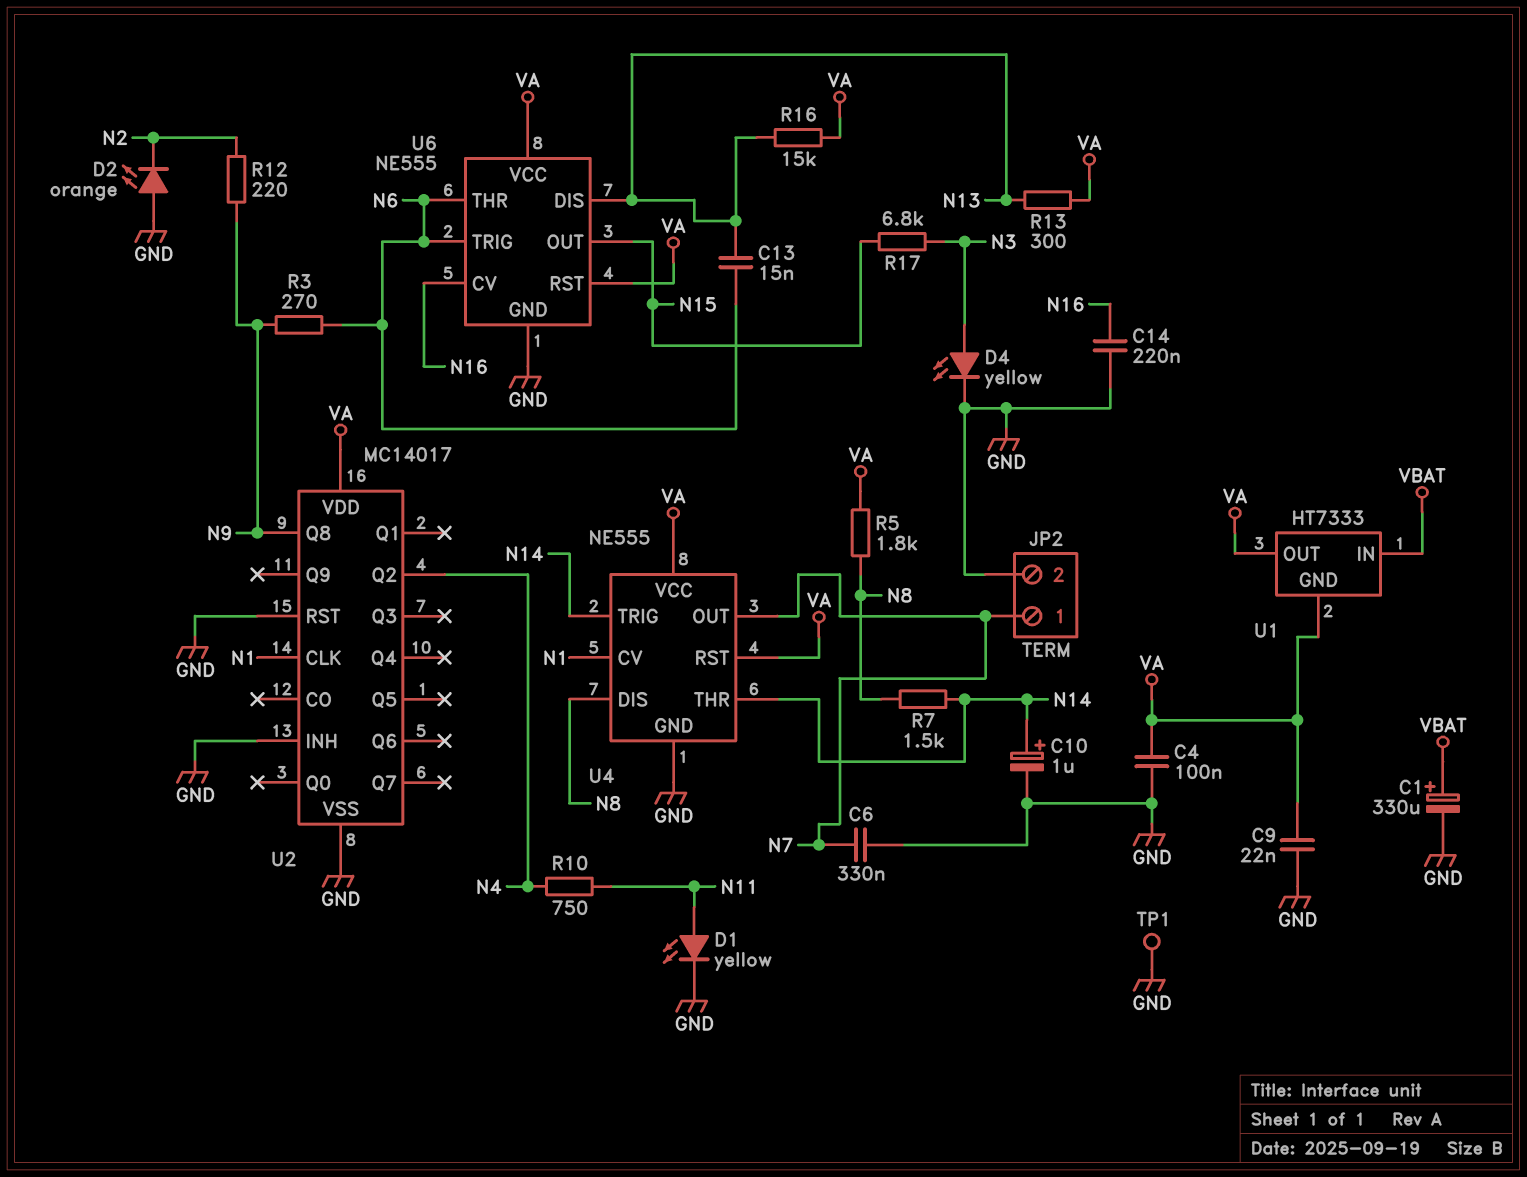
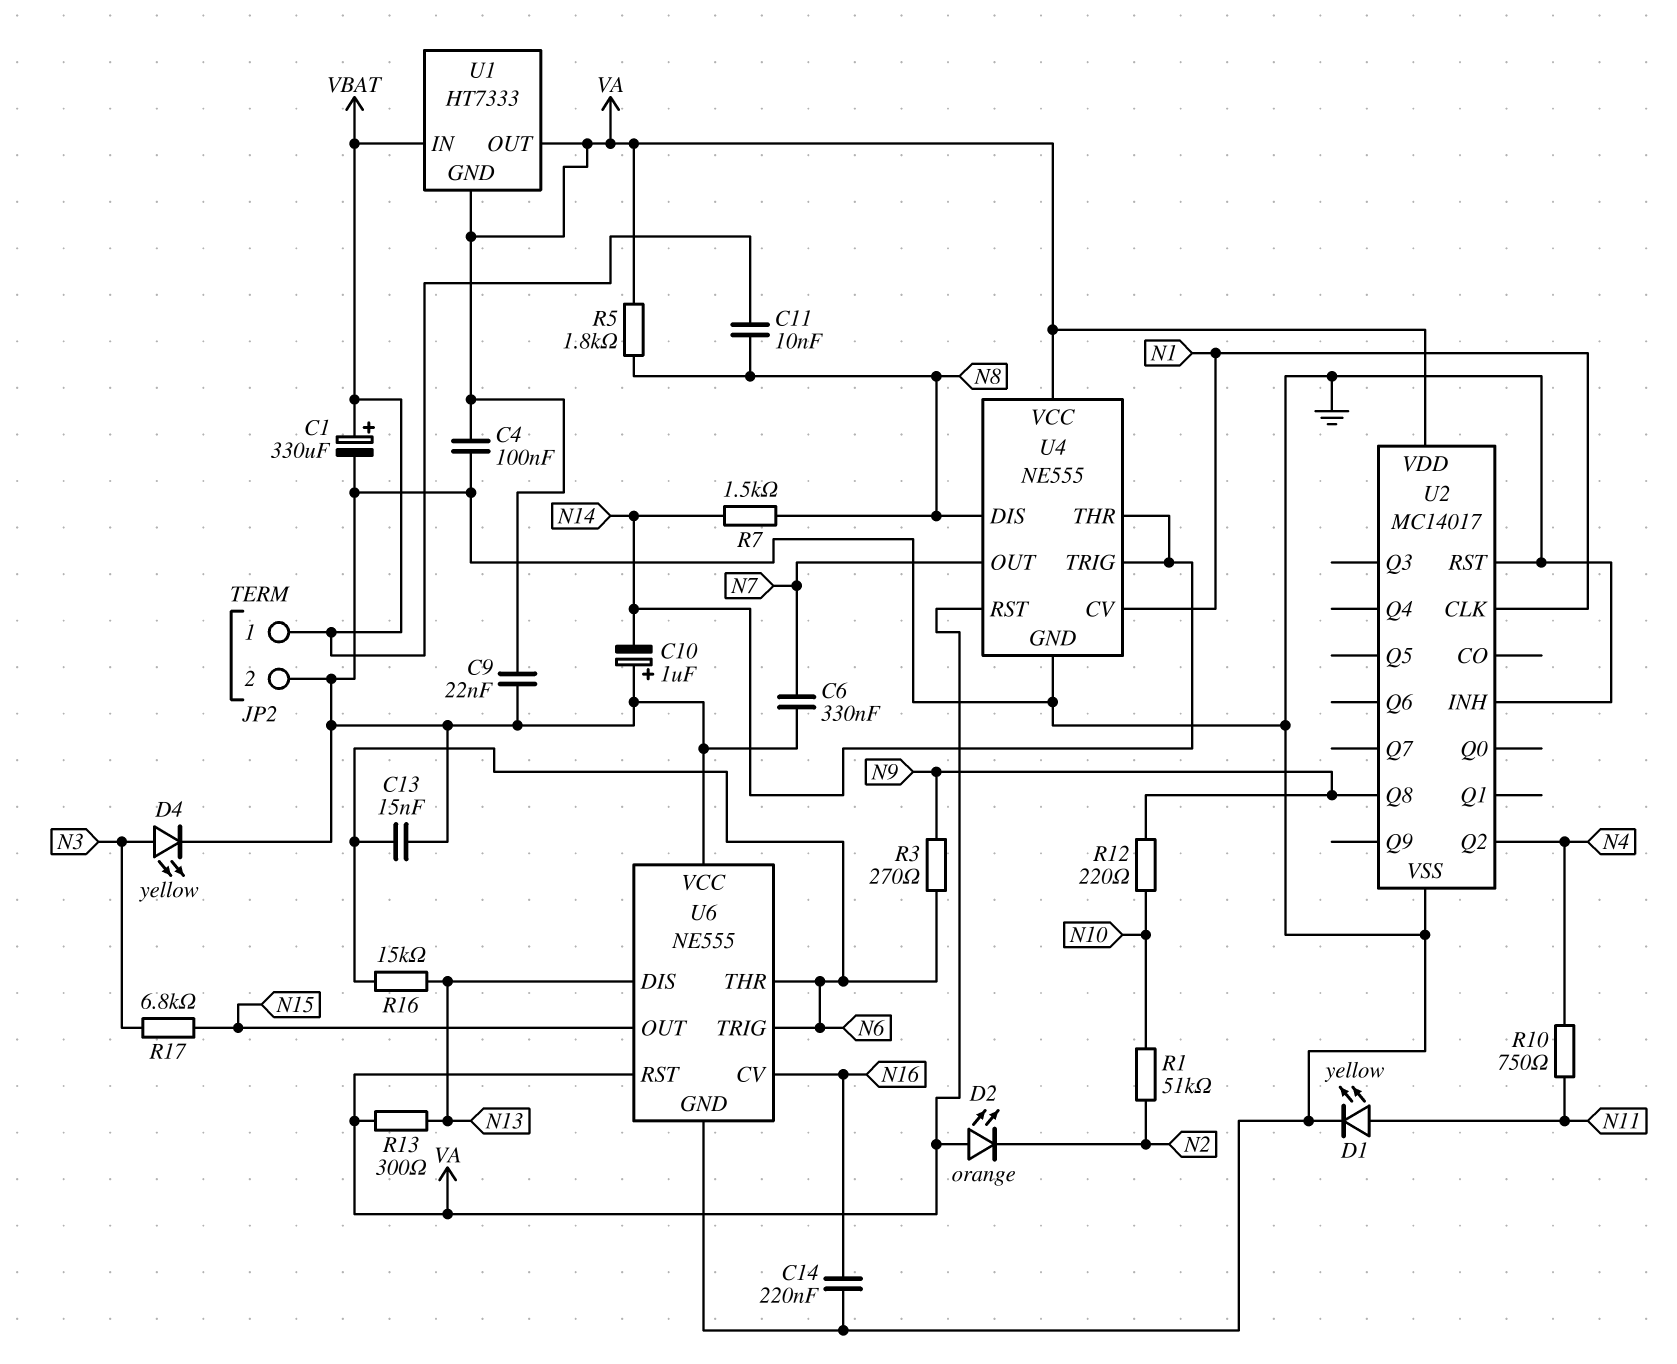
C10: 1uF (plus N14, minus GND) -> 1uF (plus GND, minus N14)
C11: none -> 10nF (N8, VBAT)
C13: 15nF (N6, N13) -> 15nF (GND, N6)
D2: LED orange (A GND, K N2) -> LED orange (A VA, K N2)
JP2 pin 1: N7 -> VBAT
R1: none -> 51k (N2, N10)
R12: 220 (N2, N9) -> 220 (N9, N10)
R16: 15k (N13, VA) -> 15k (N6, N13)
TP1: test point (GND) -> none
U6 pin VCC: VA -> GND

